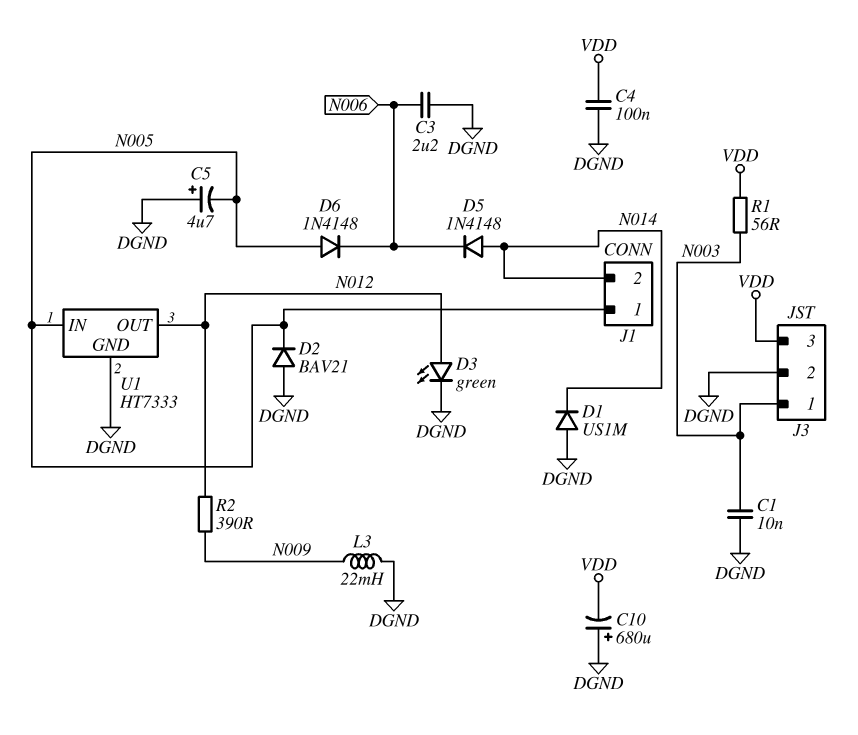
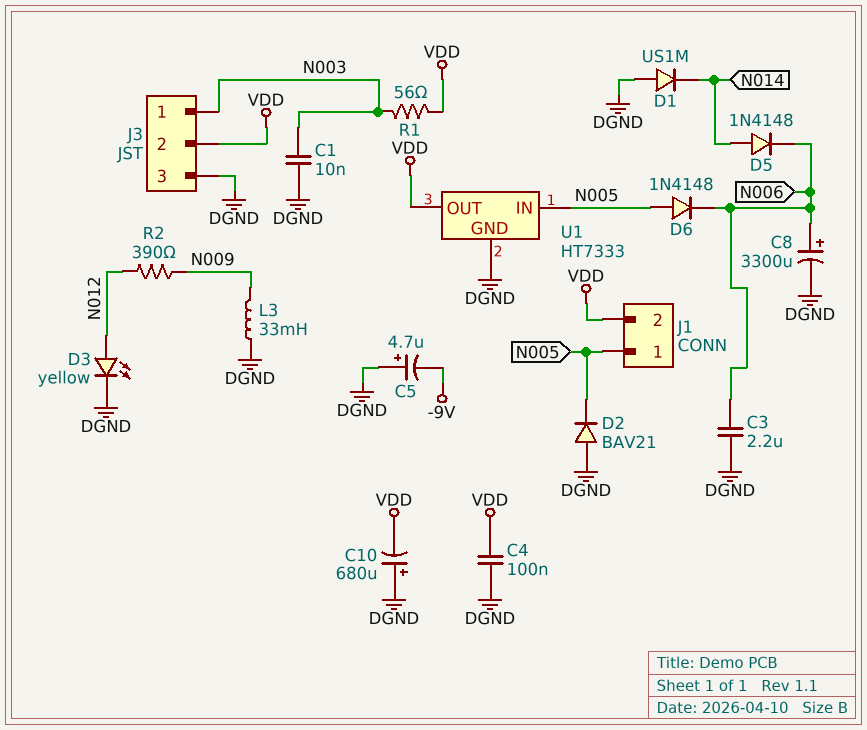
C5: 4.7uF (plus DGND, minus N005) -> 4.7uF (plus DGND, minus -9V)
C8: none -> 3300uF (plus N006, minus DGND)
D3: LED green (A N012, K DGND) -> LED yellow (A N012, K DGND)
J1 pin 2: N014 -> VDD
J3 pin 2: DGND -> VDD
J3 pin 3: VDD -> DGND
L3: 22mH (DGND, N009) -> 33mH (DGND, N009)
U1 pin OUT: N012 -> VDD

